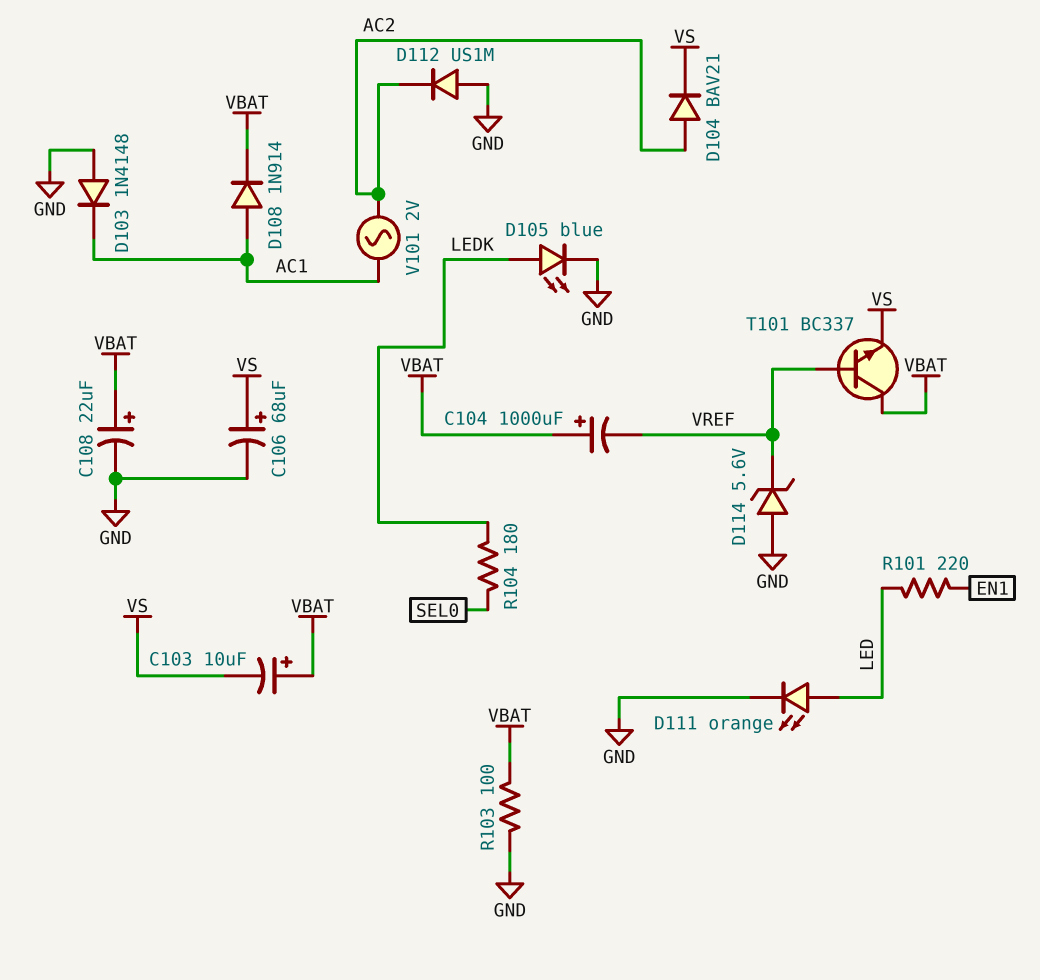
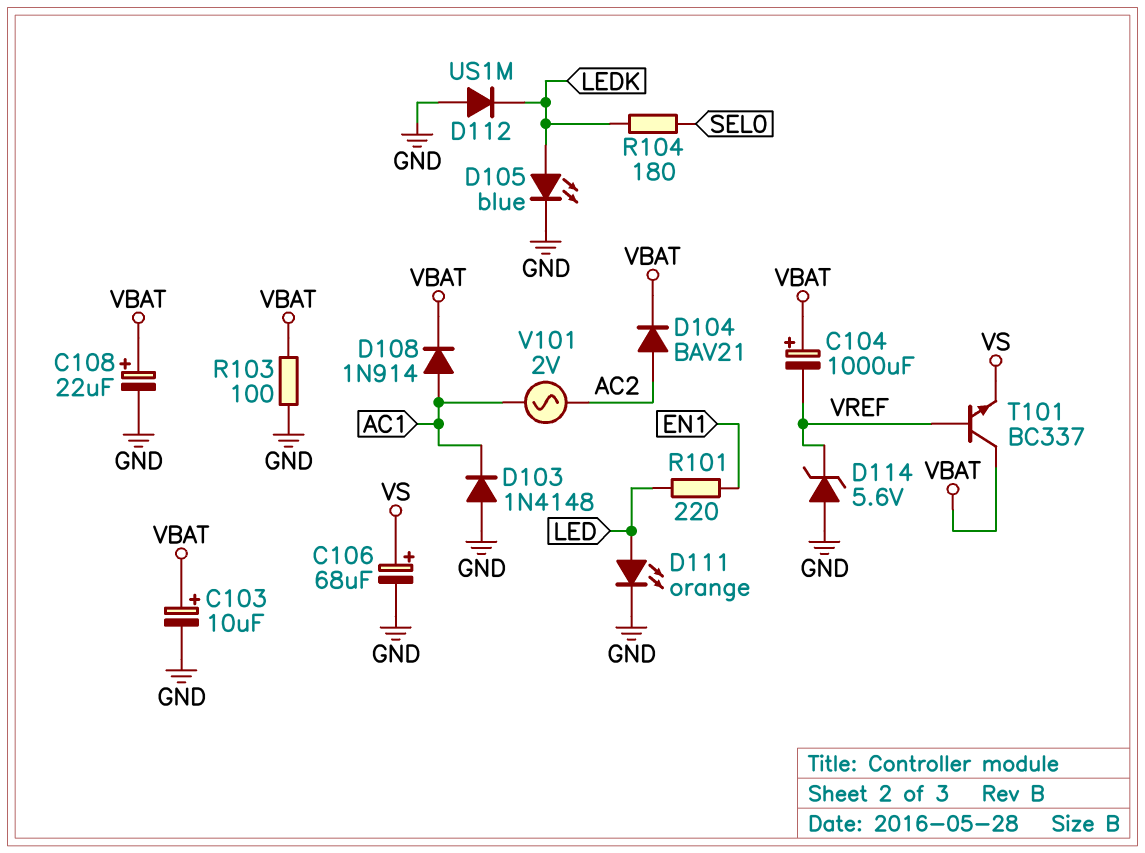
C103: 10uF (plus VBAT, minus VS) -> 10uF (plus VBAT, minus GND)
D104: diode BAV21 (A AC2, K VS) -> diode BAV21 (A AC2, K VBAT)
D112: diode US1M (A GND, K AC2) -> diode US1M (A GND, K LEDK)

